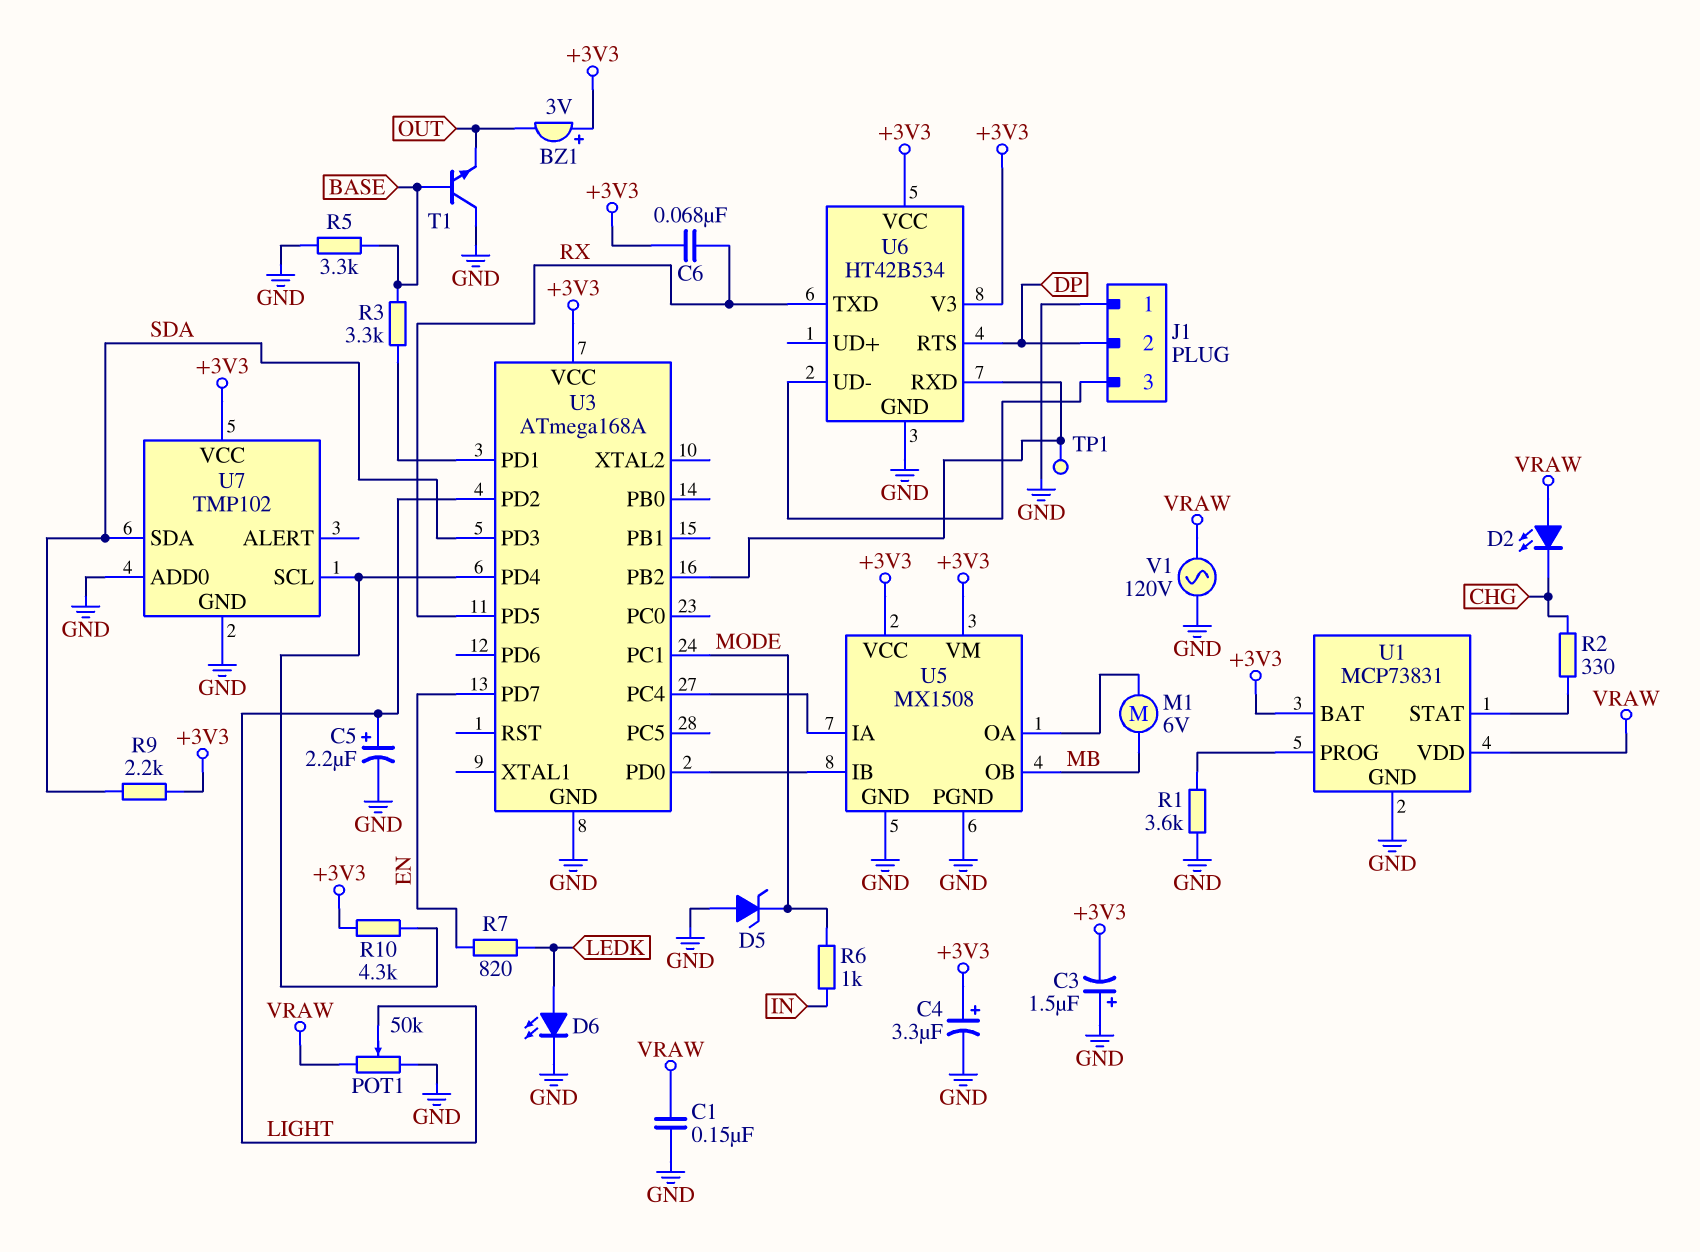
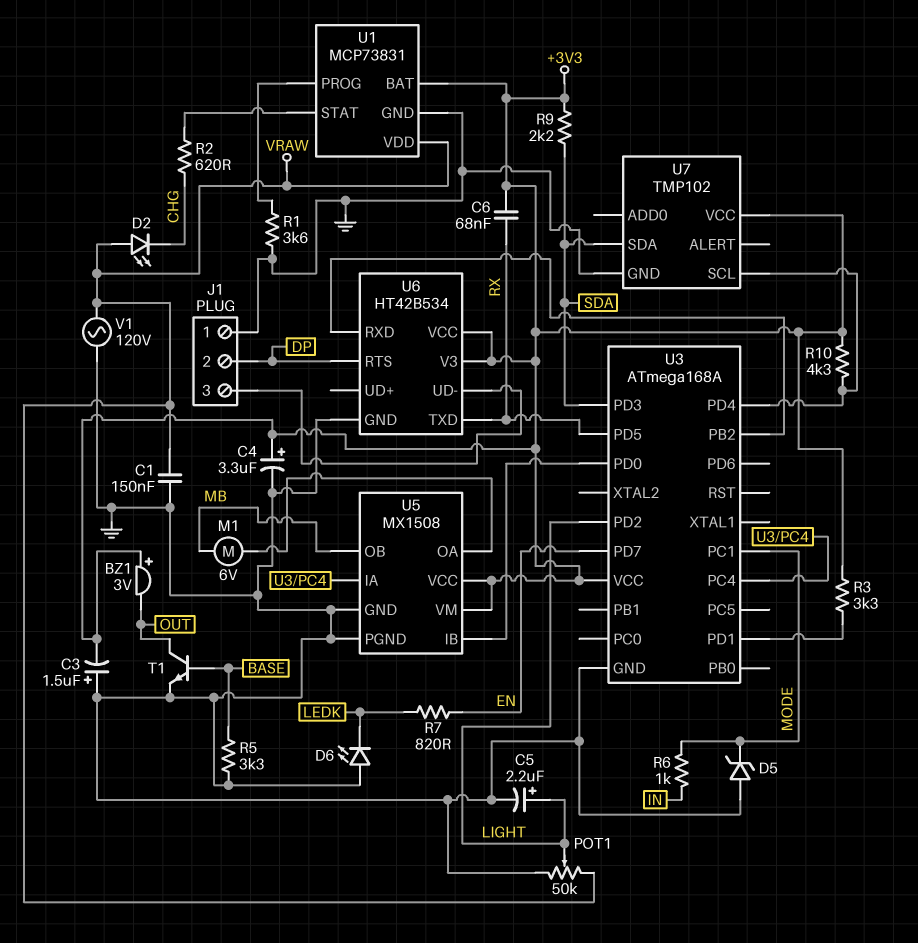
D6: LED (A LEDK, K GND) -> LED (A GND, K LEDK)
R2: 330 (CHG, U1/STAT) -> 620 (CHG, U1/STAT)
R3: 3.3k (BASE, U3/PD1) -> 3.3k (+3V3, U3/PD1)
T1: NPN (B BASE, C GND, E OUT) -> NPN (B BASE, C OUT, E GND)
TP1: test point (U3/PB2) -> none
U7 pin ADD0: GND -> none

